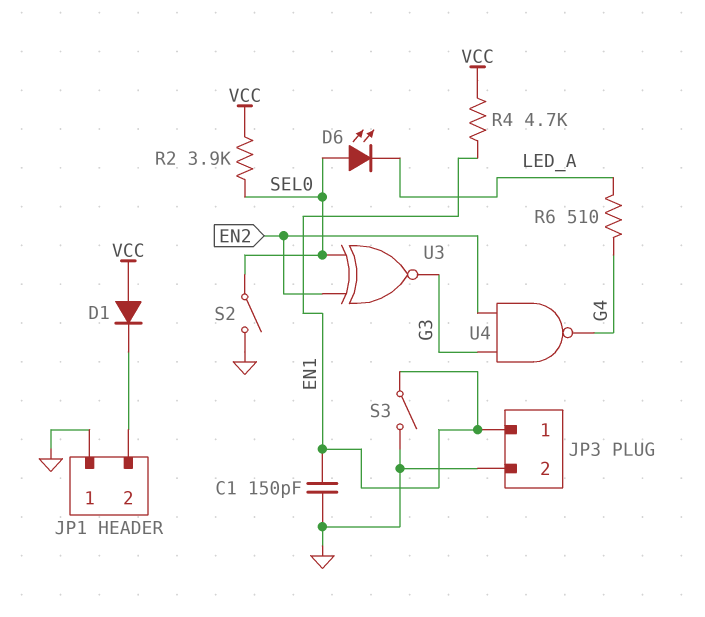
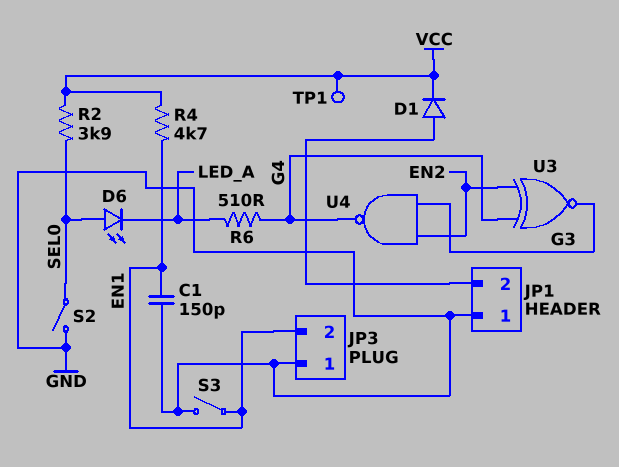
D1: diode (A VCC, K JP1/2) -> diode (A JP1/2, K VCC)
JP3 pin 1: EN1 -> GND
JP3 pin 2: GND -> EN1
TP1: none -> test point (VCC)
U3: XNOR (in EN2, in SEL0, out G3) -> XNOR (in EN2, in G4, out G3)

